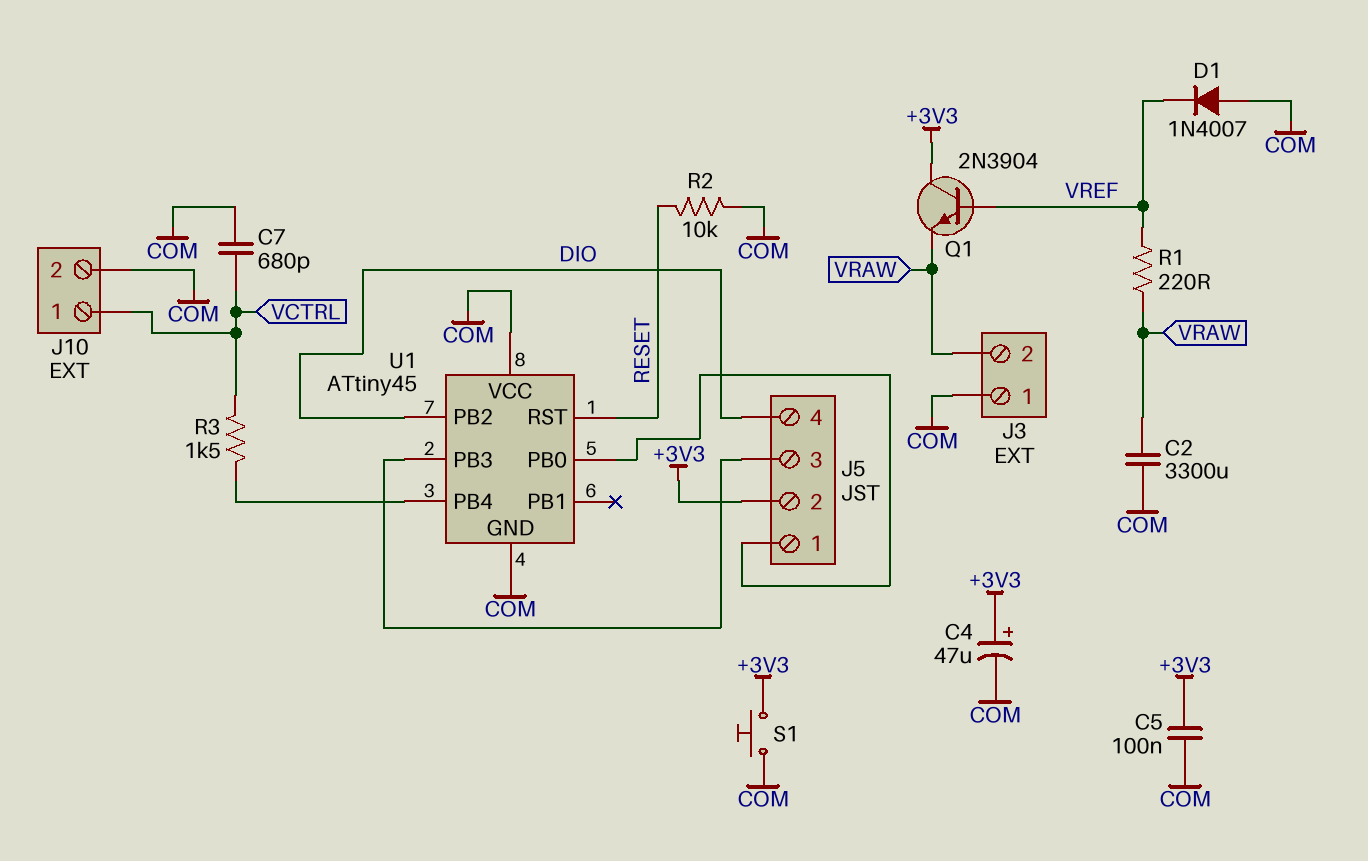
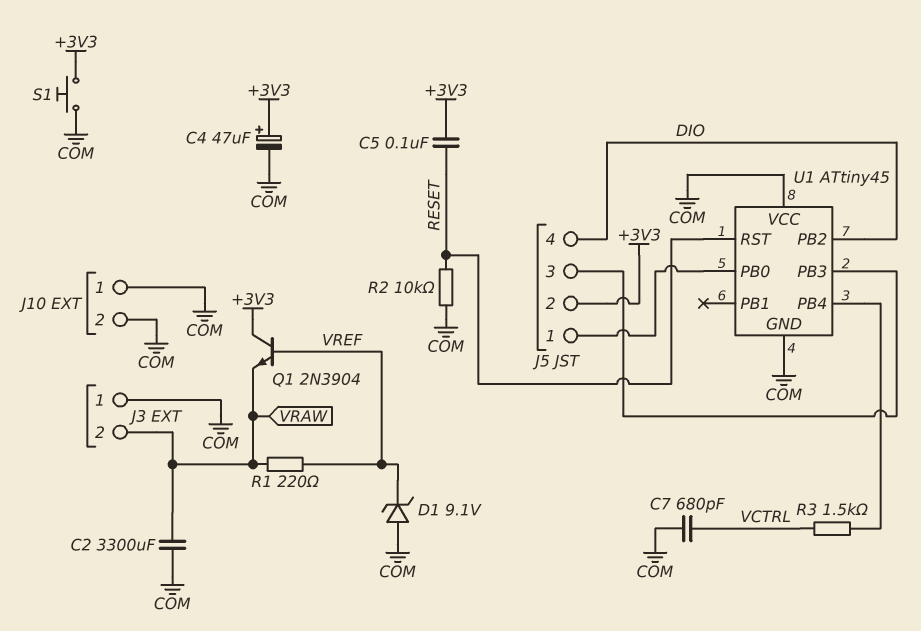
C5: 100nF (+3V3, COM) -> 100nF (+3V3, RESET)
D1: diode 1N4007 (A COM, K VREF) -> zener 9.1V (A COM, K VREF)
J10 pin 1: VCTRL -> COM

